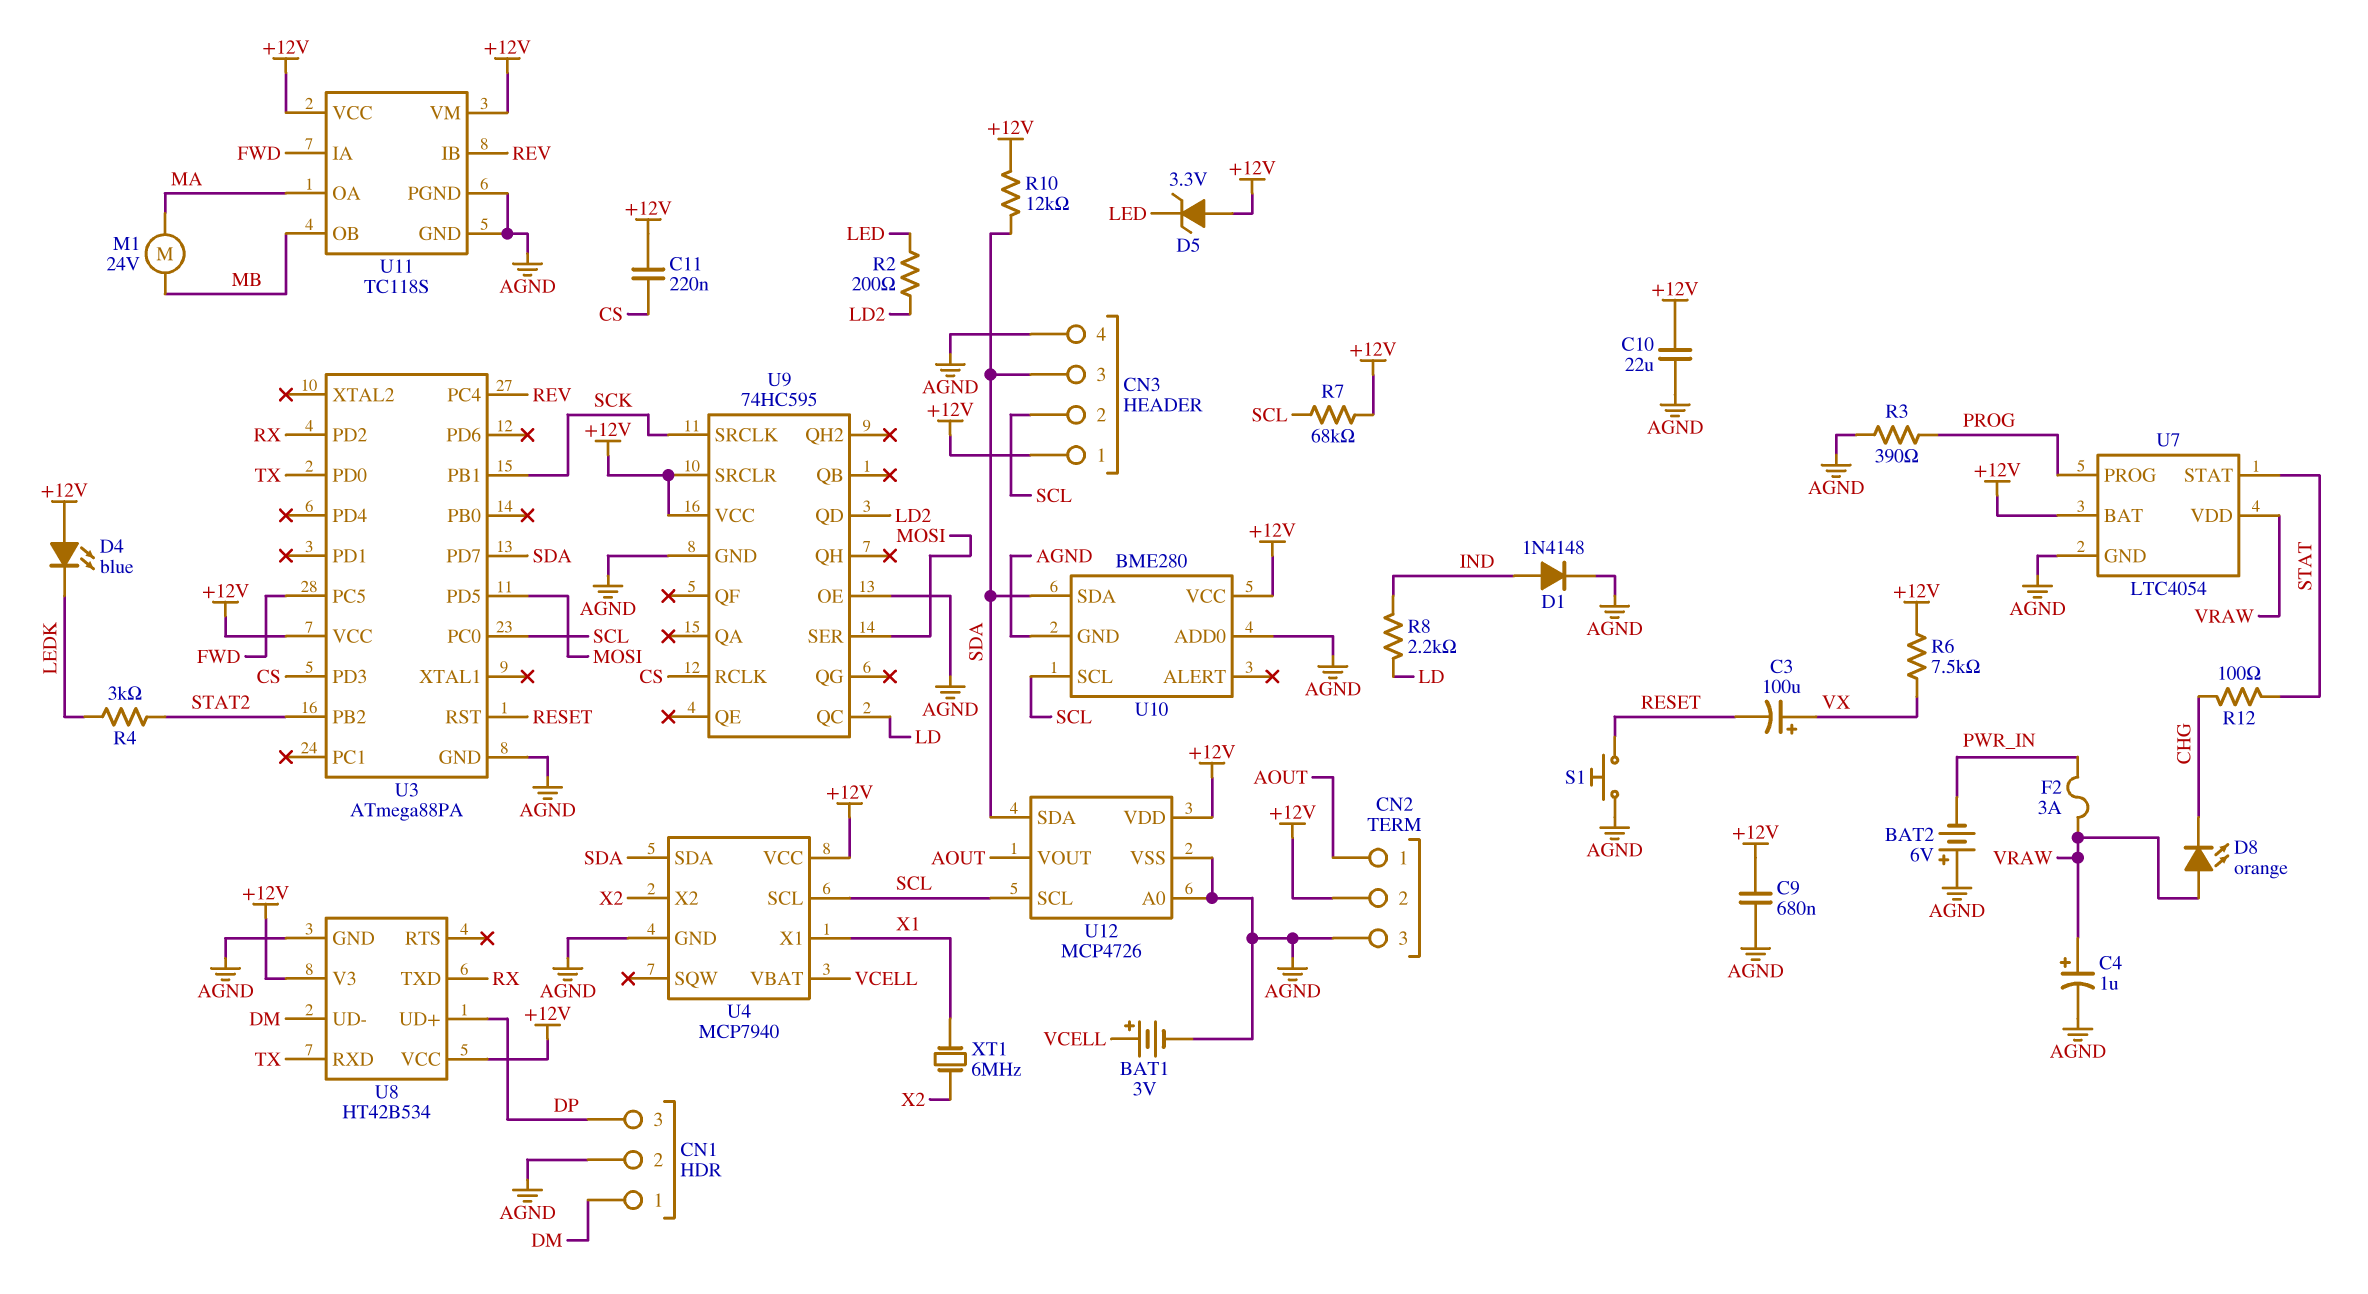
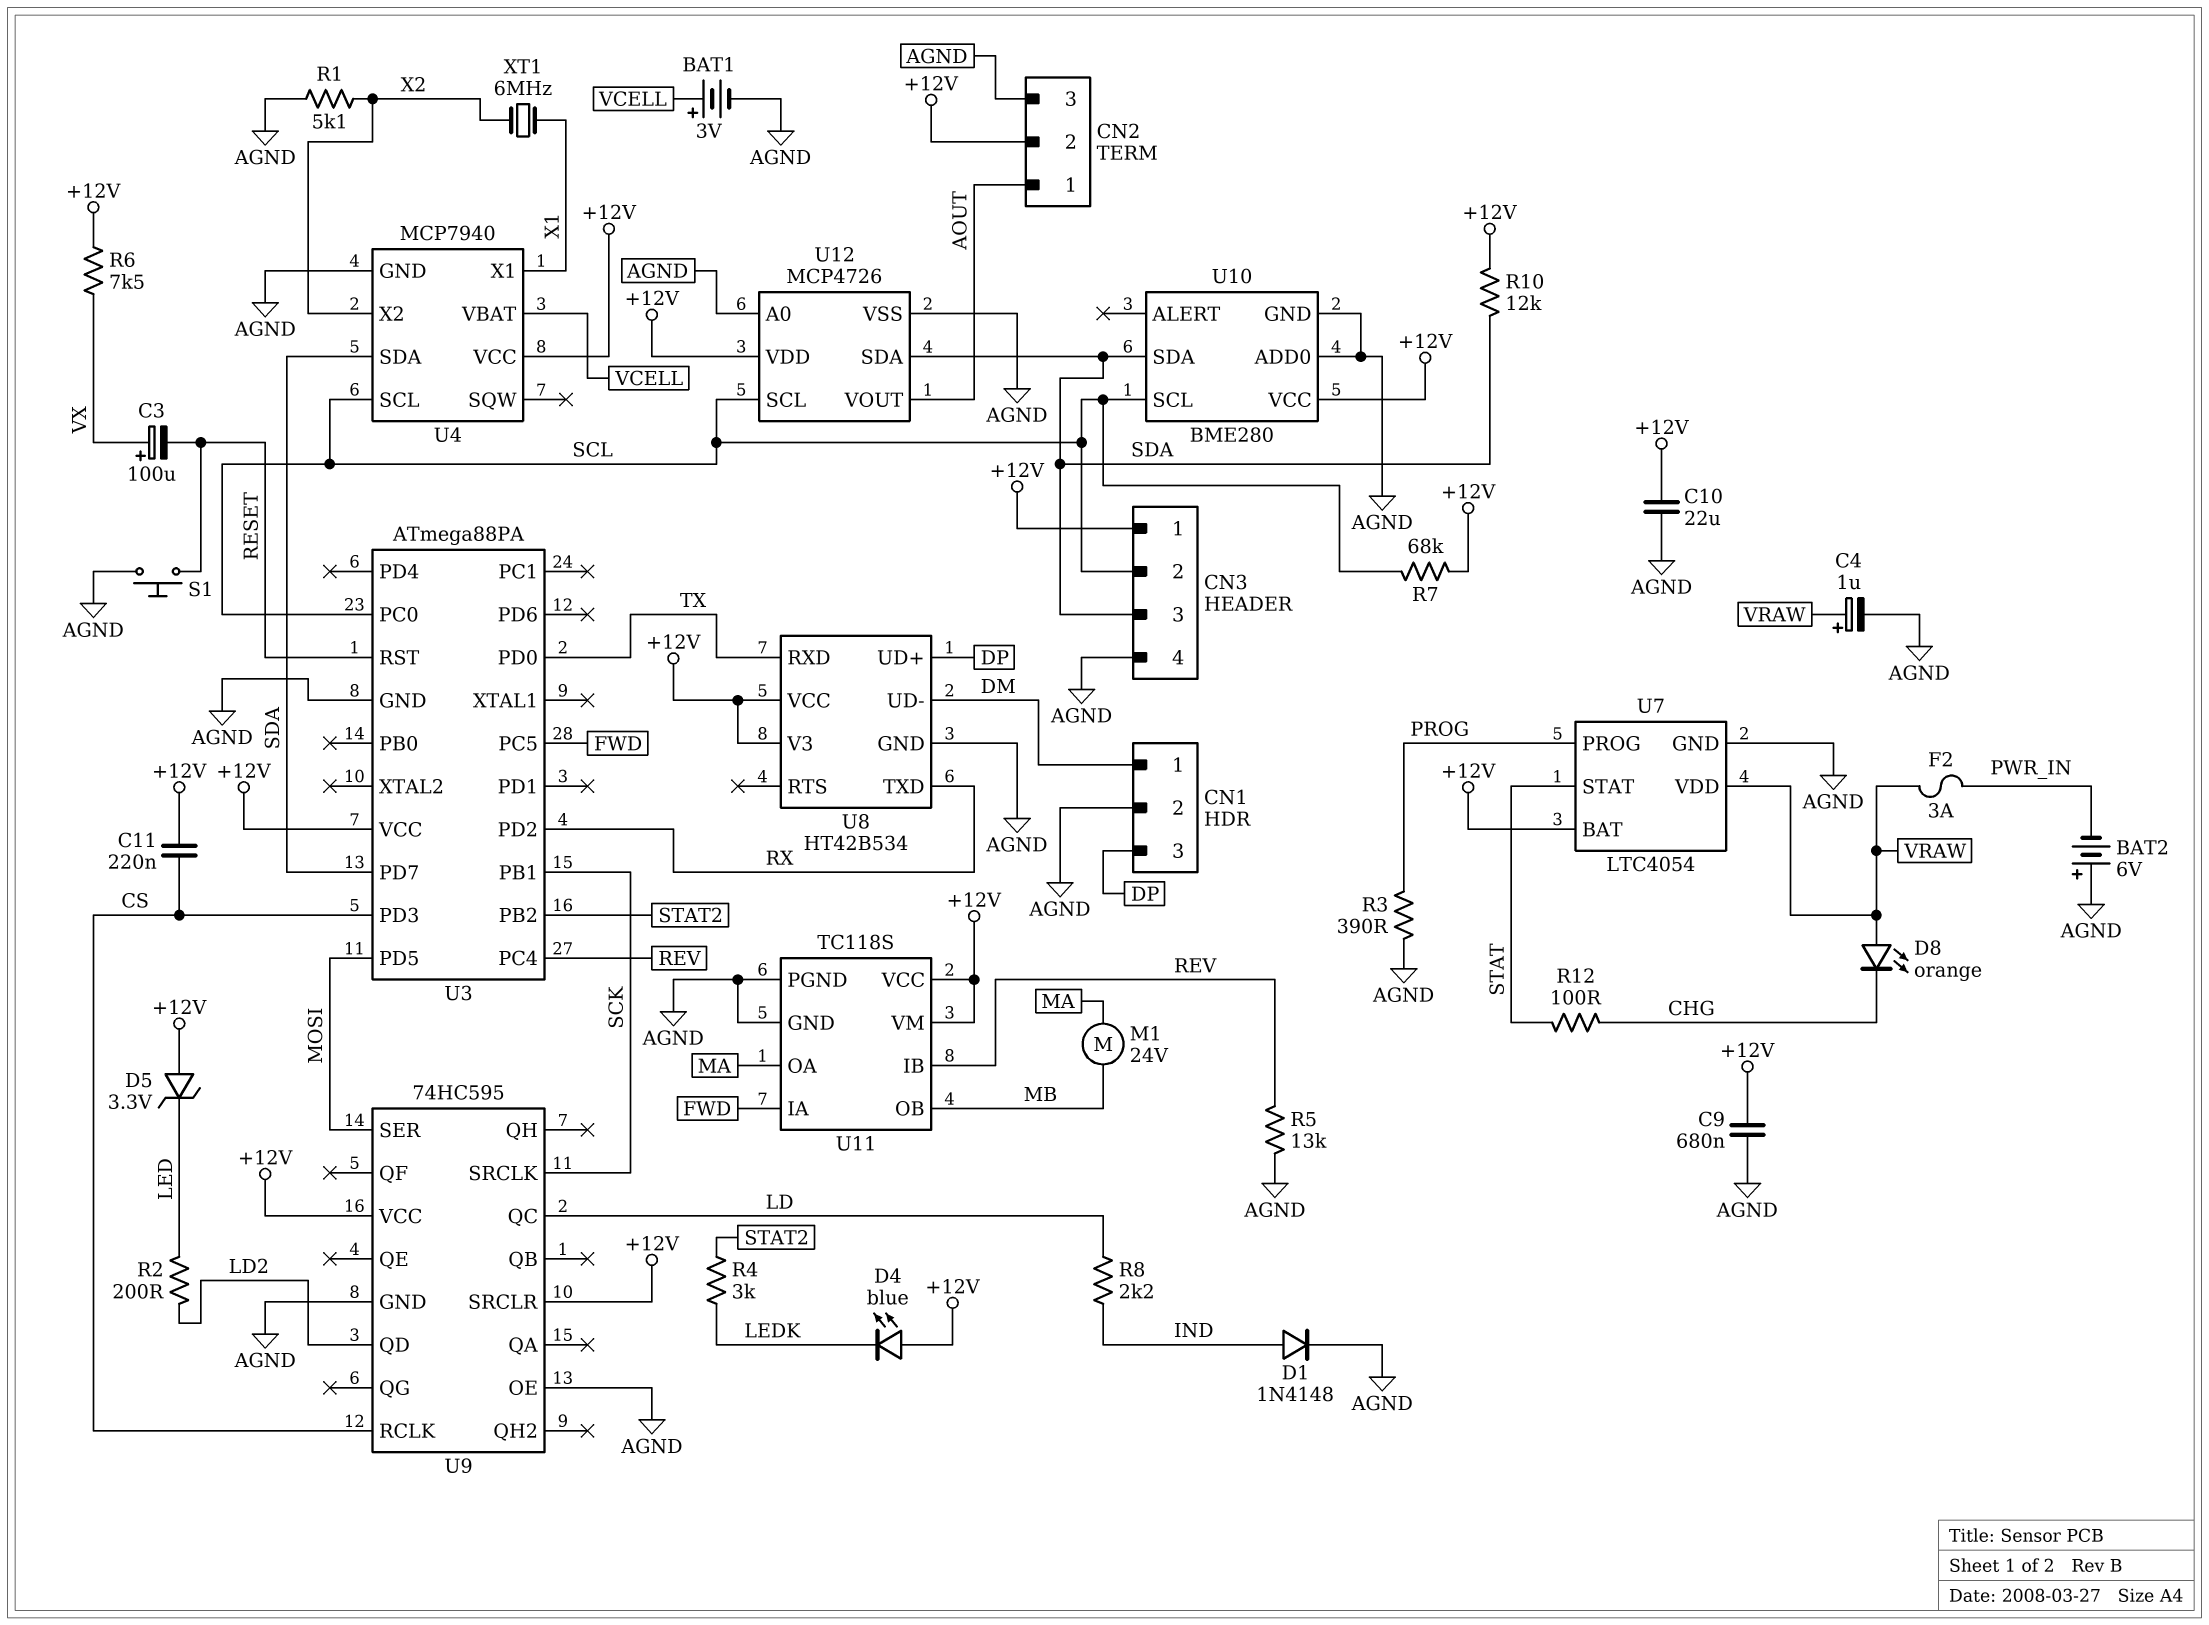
R1: none -> 5.1k (AGND, X2)
R5: none -> 13k (AGND, REV)

